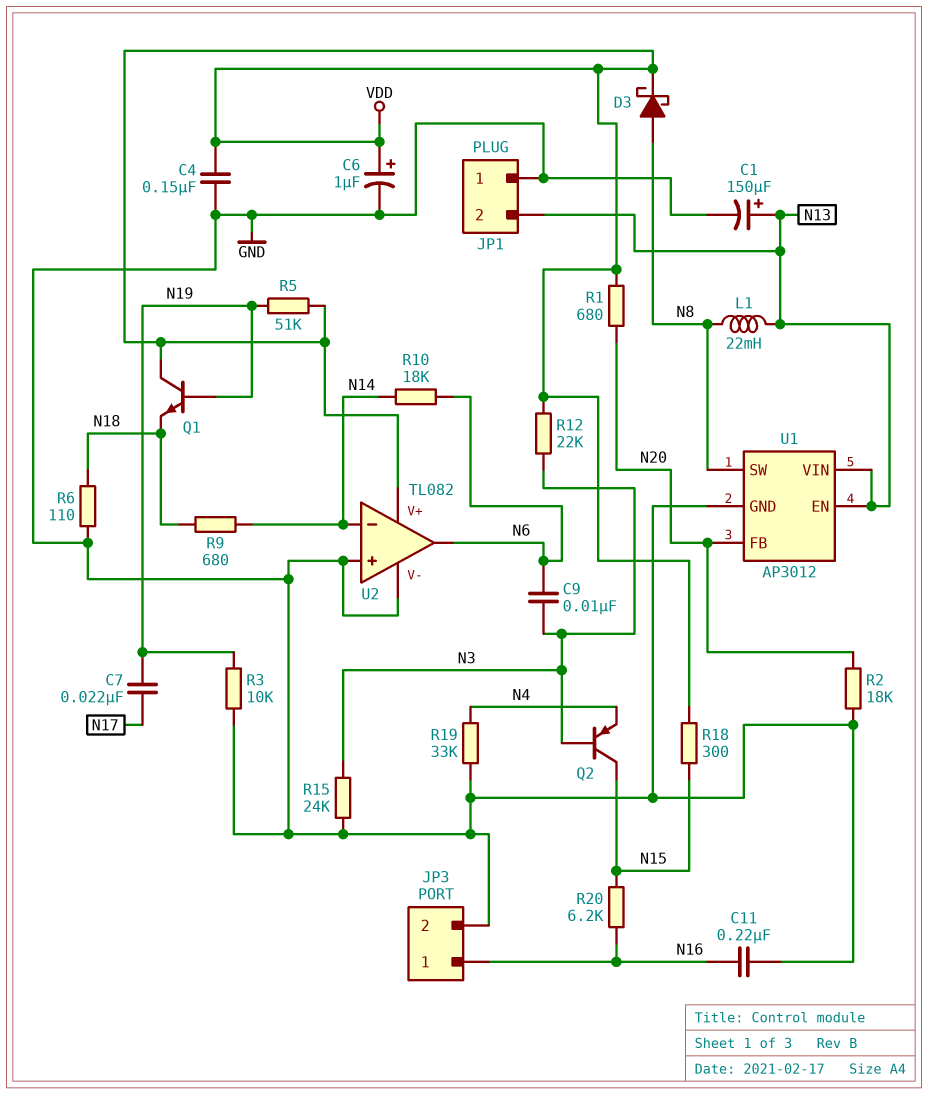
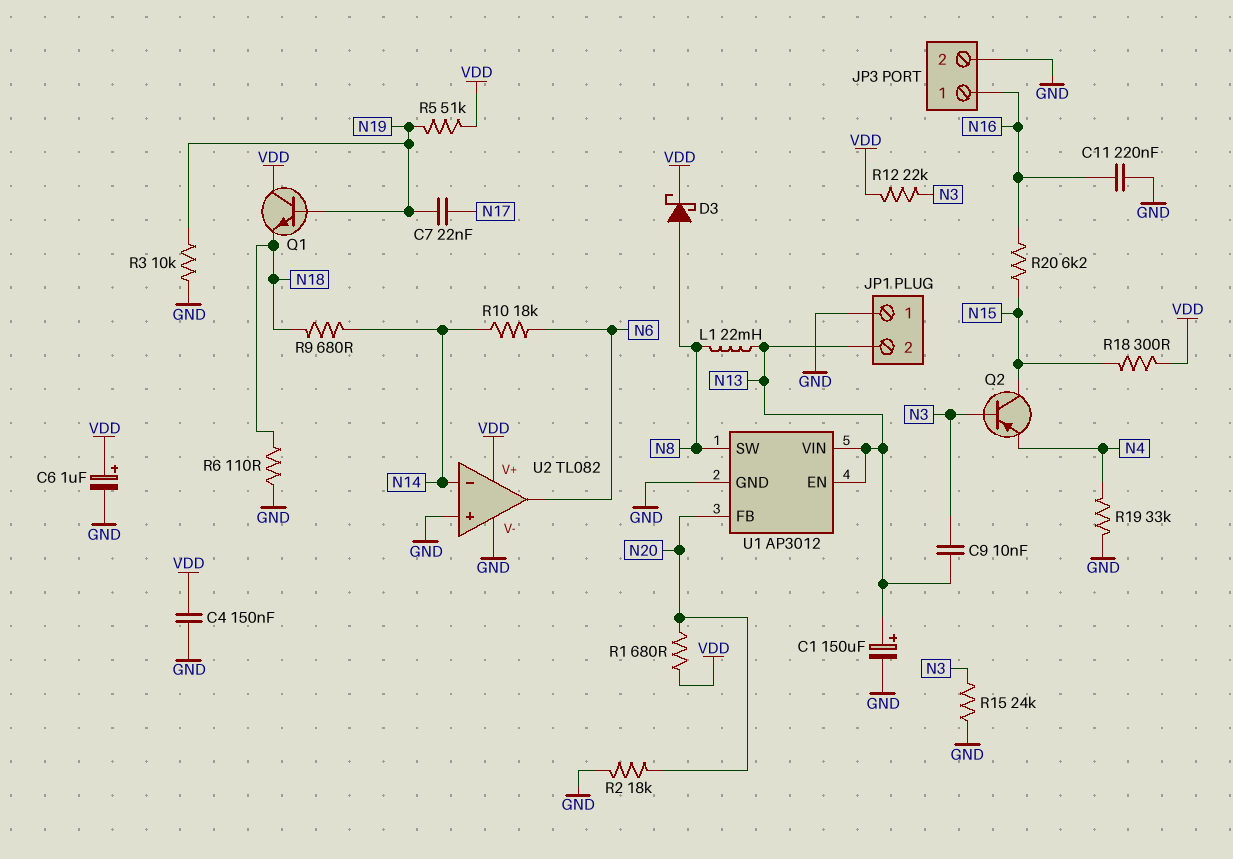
C9: 10nF (N3, N6) -> 10nF (N3, N13)

